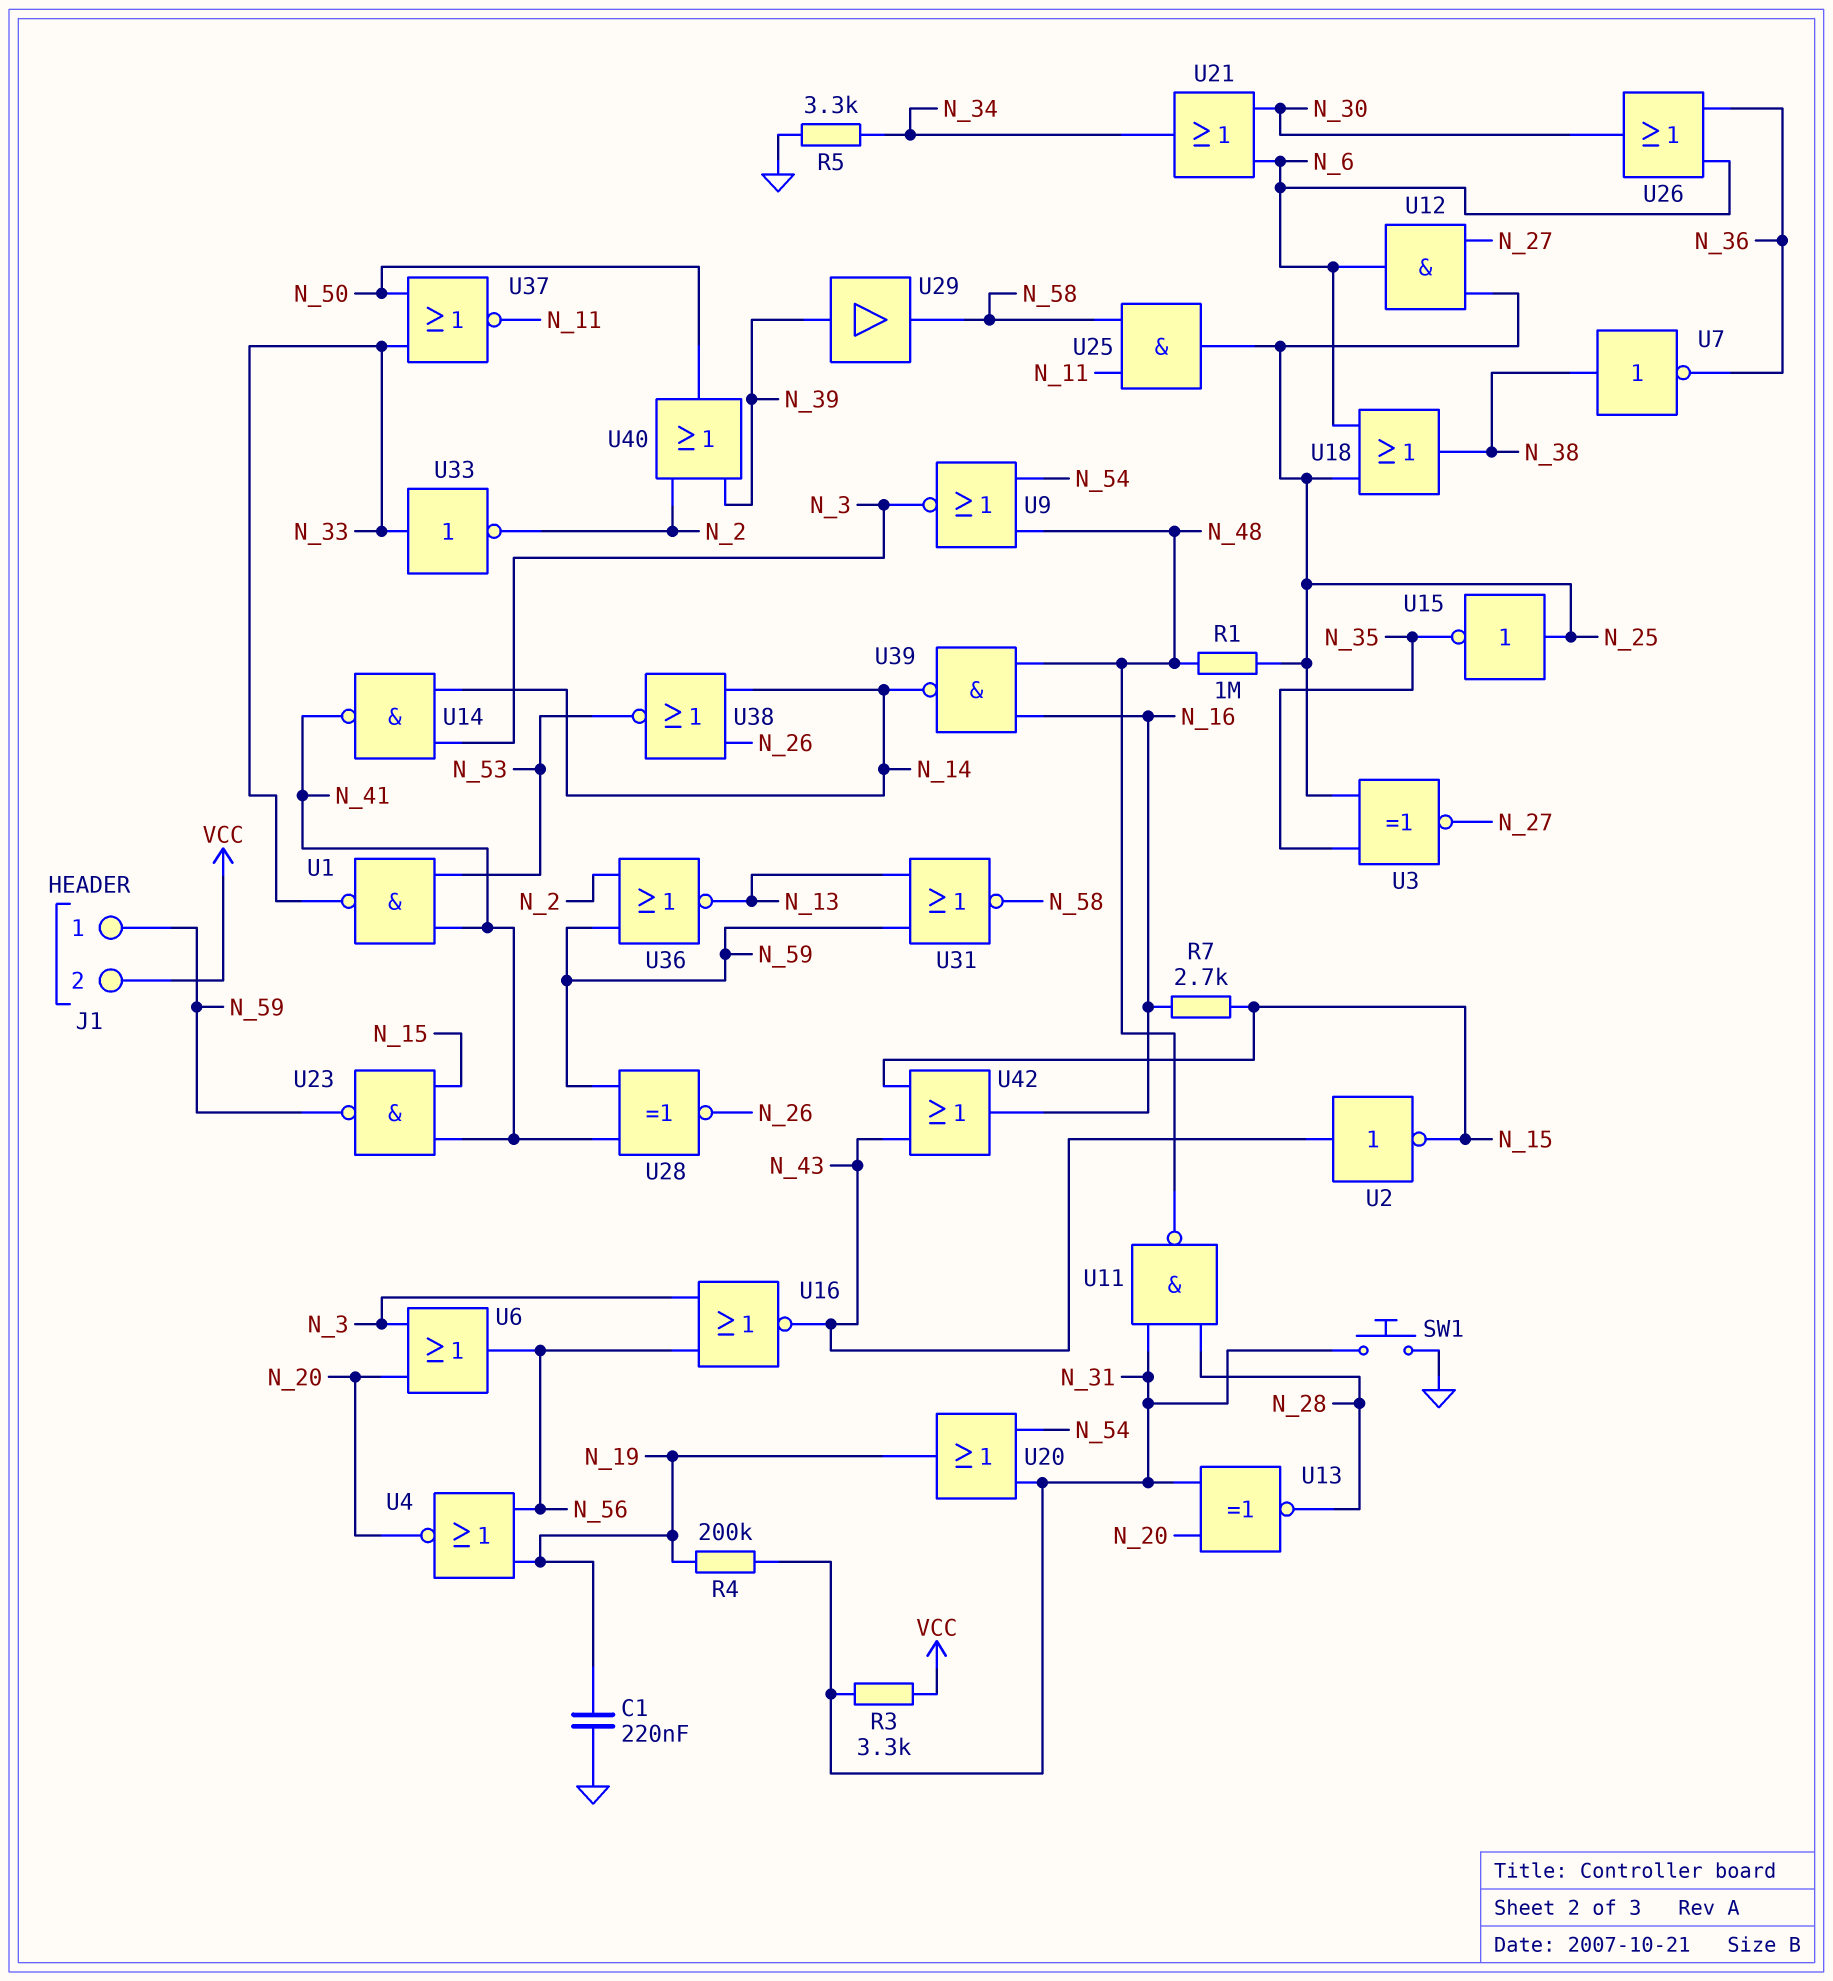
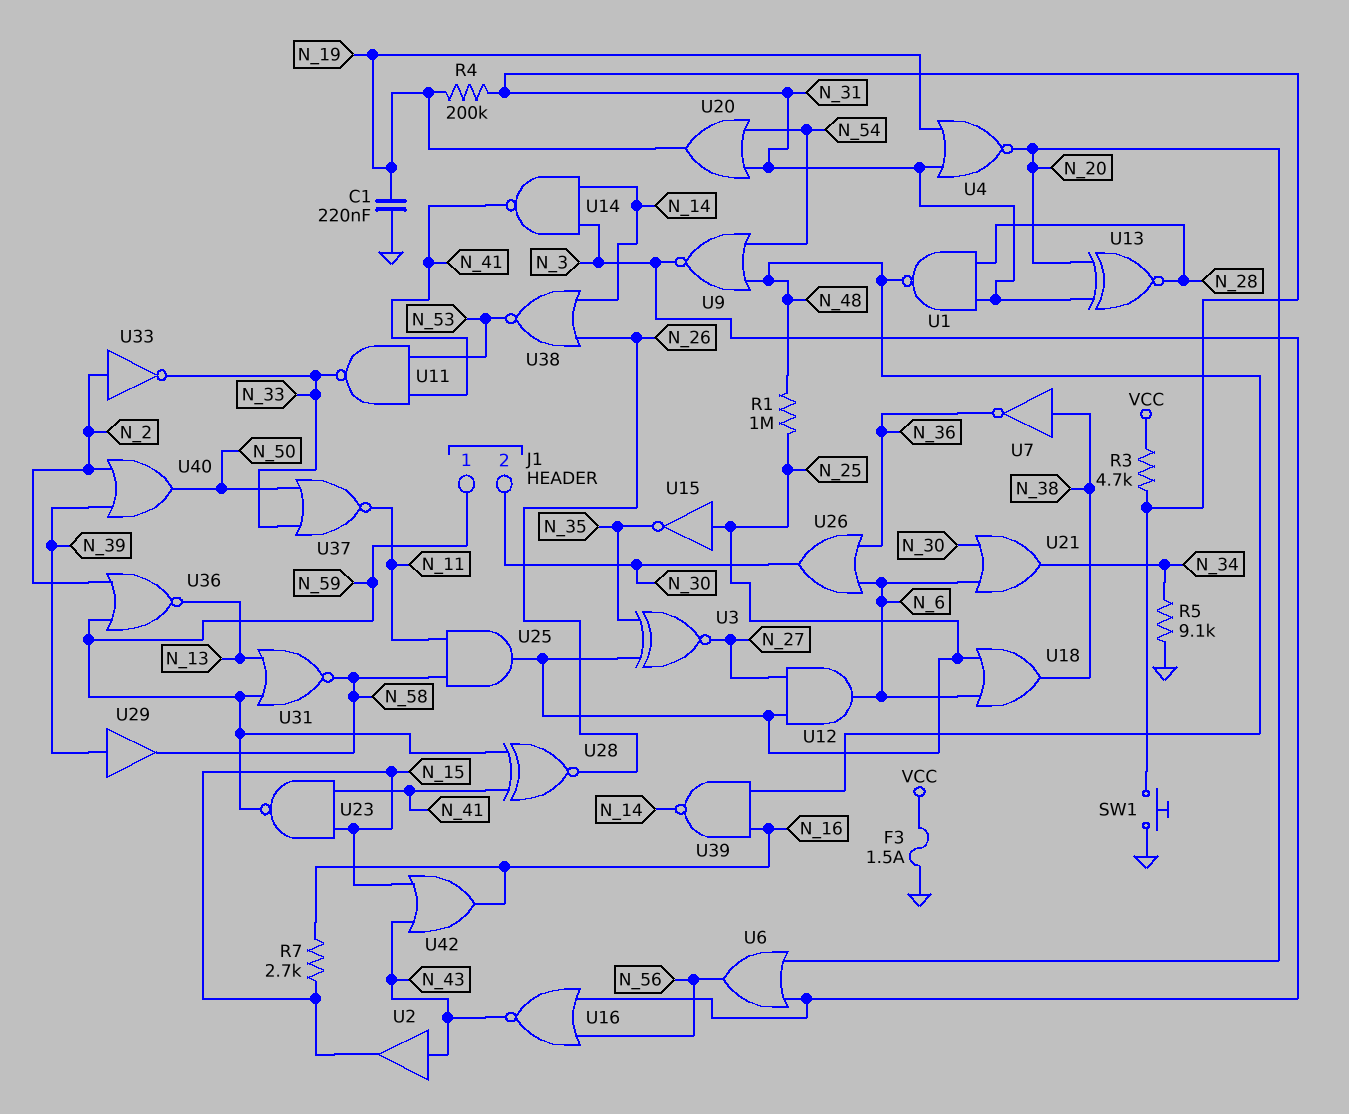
F3: none -> 1.5A (GND, VCC)
J1 pin 2: VCC -> N_30
R3: 3.3k (N_31, VCC) -> 4.7k (N_31, VCC)
R5: 3.3k (GND, N_34) -> 9.1k (GND, N_34)
U1: NAND (in N_41, in N_53, out N_33) -> NAND (in N_28, in N_31, out N_48)
U2: NOT (in N_43, out N_15) -> buffer (in N_43, out N_15)
U4: NOR (in N_19, in N_56, out N_20) -> NOR (in N_19, in N_31, out N_20)
U11: NAND (in N_28, in N_31, out N_48) -> NAND (in N_41, in N_53, out N_33)
U33: NOT (in N_33, out N_2) -> NOT (in N_2, out N_33)

